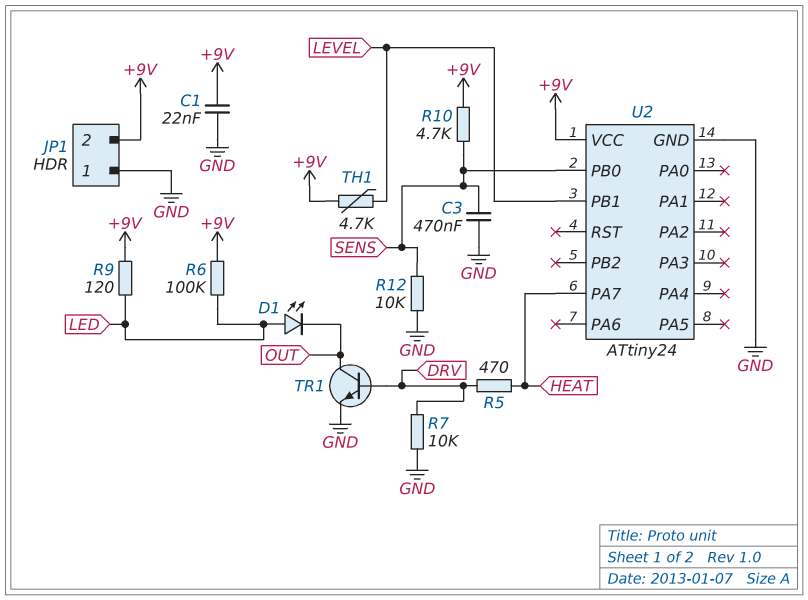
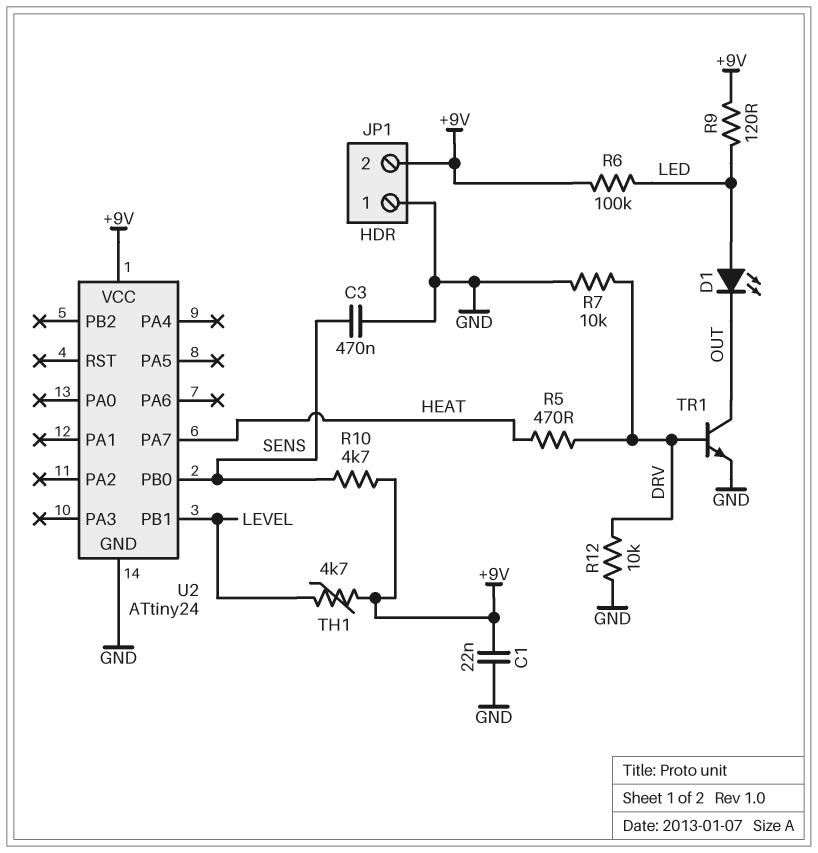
R12: 10k (GND, SENS) -> 10k (DRV, GND)

